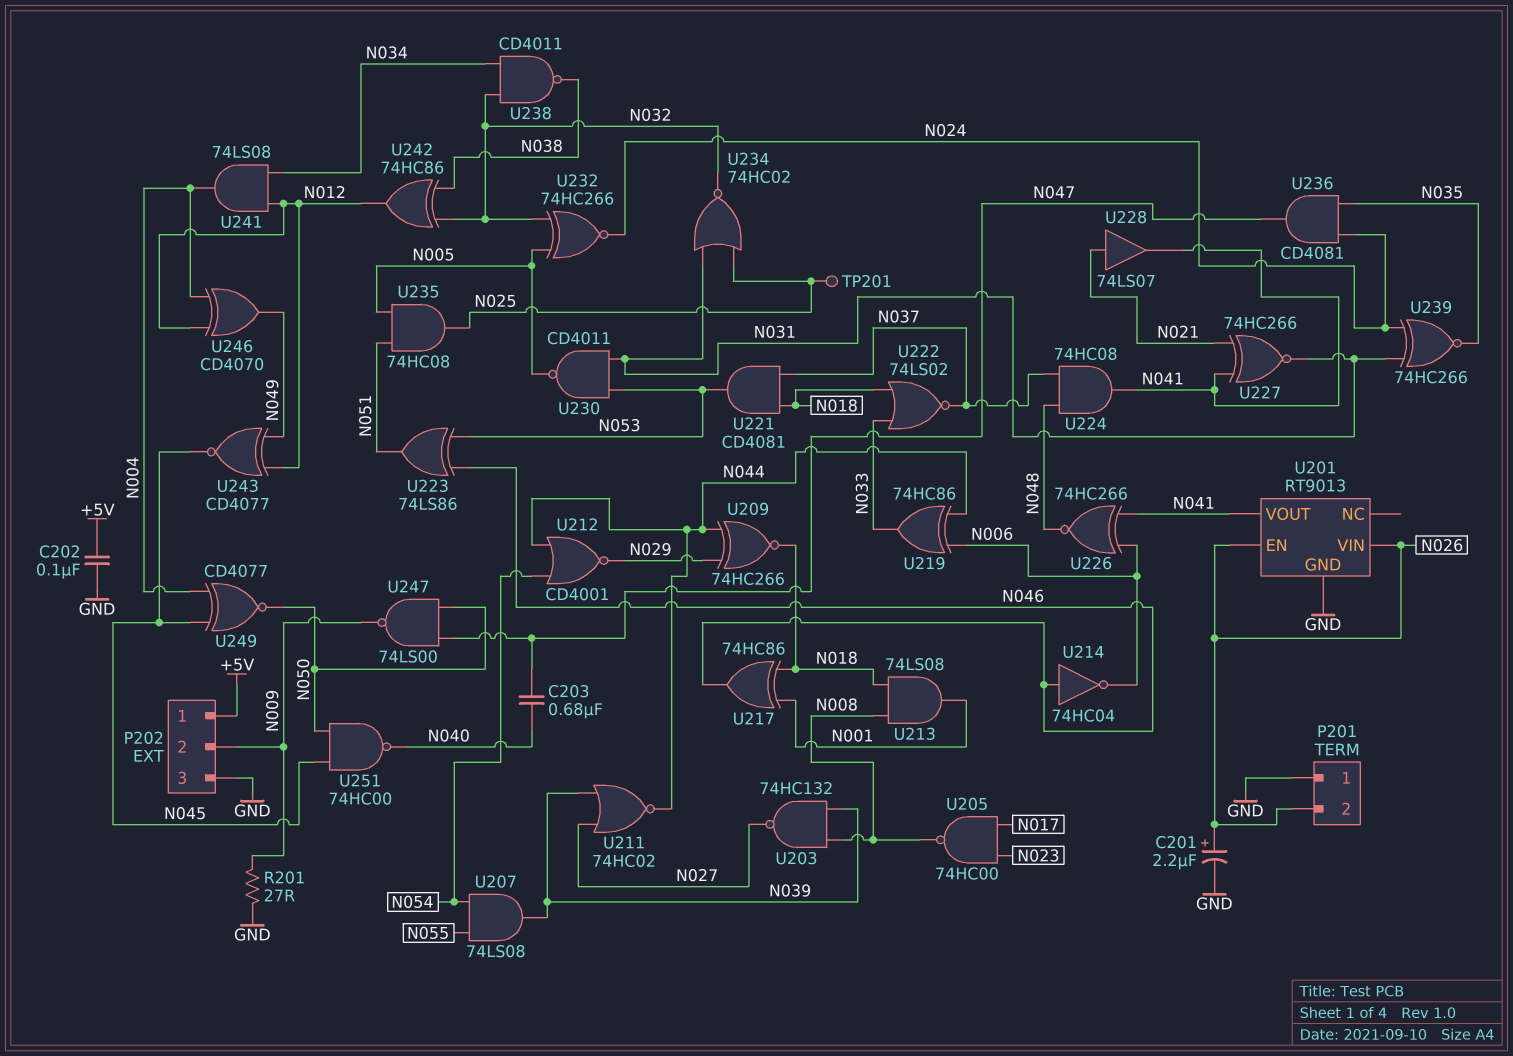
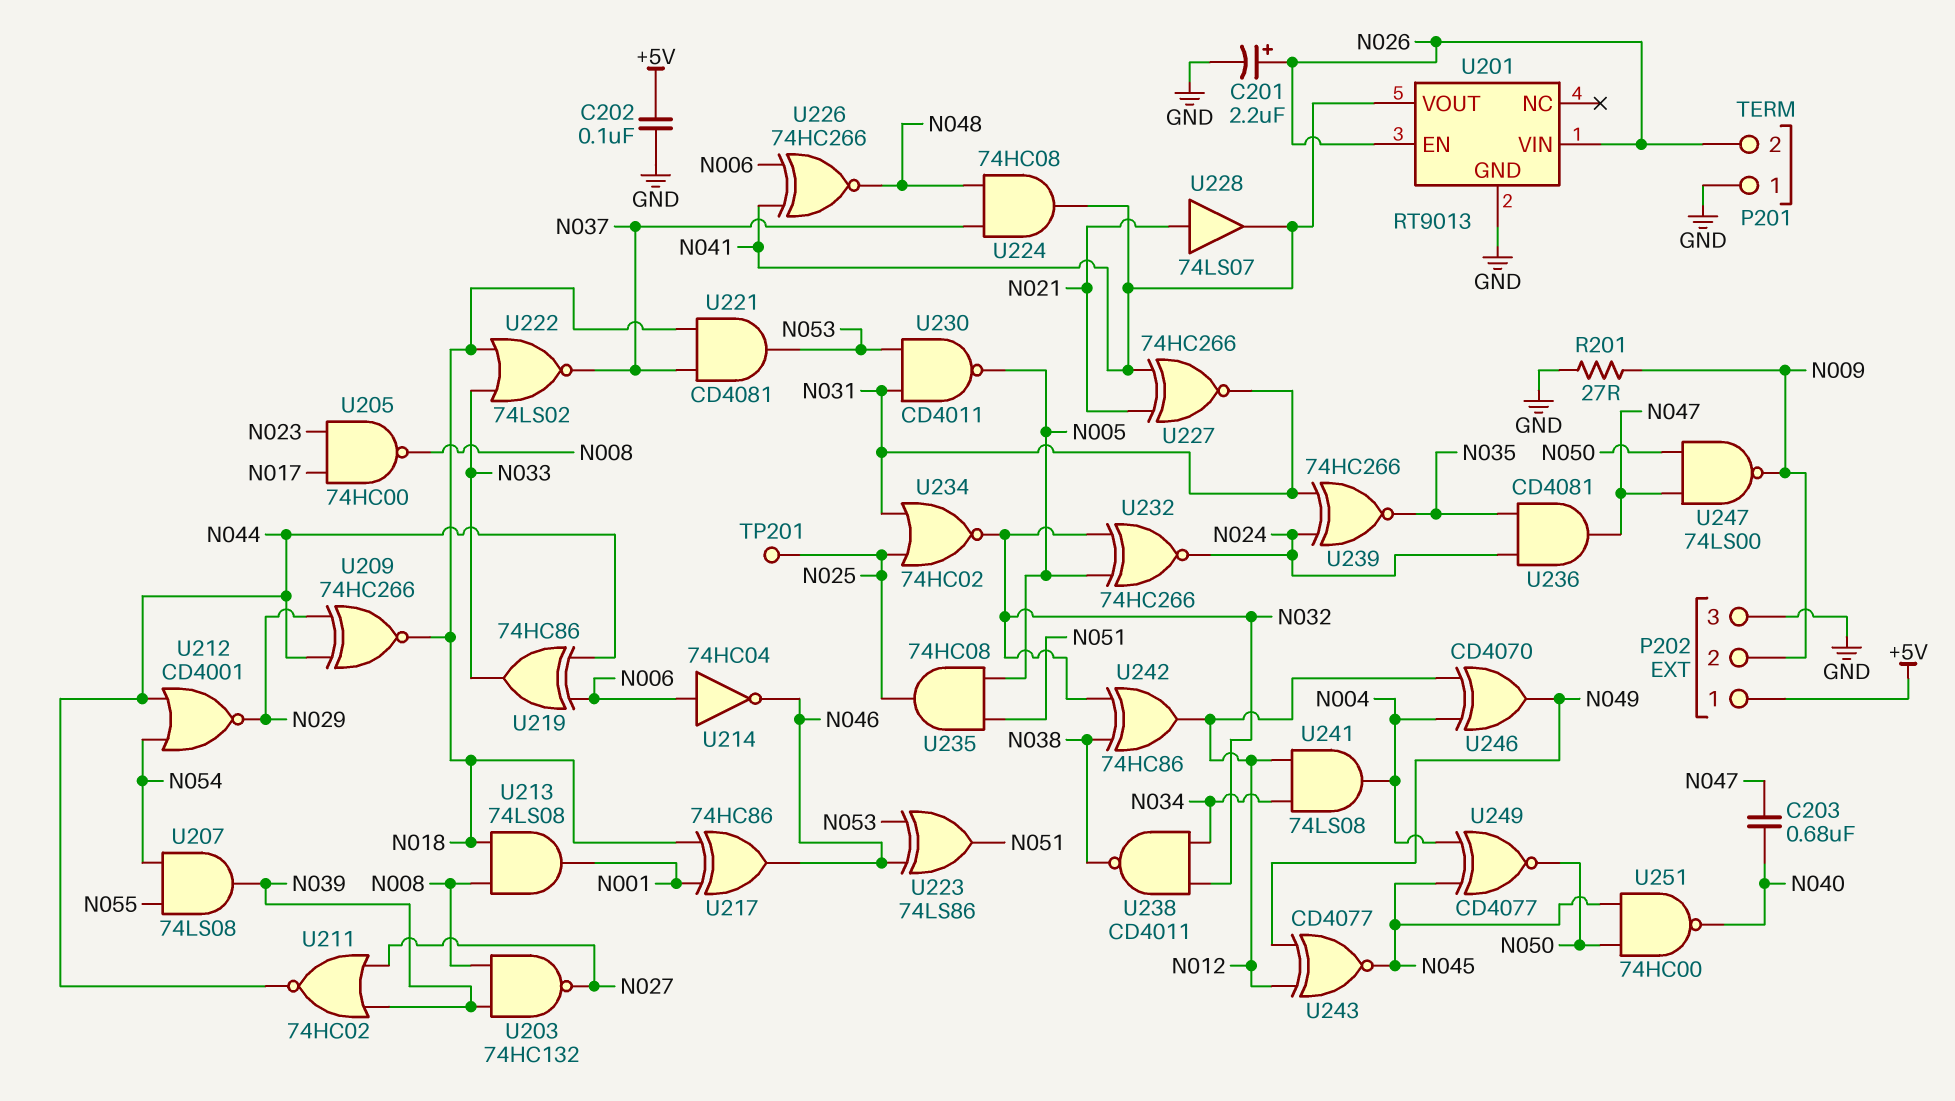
U214: NOT 74HC04 (in N046, out N006) -> NOT 74HC04 (in N006, out N046)

